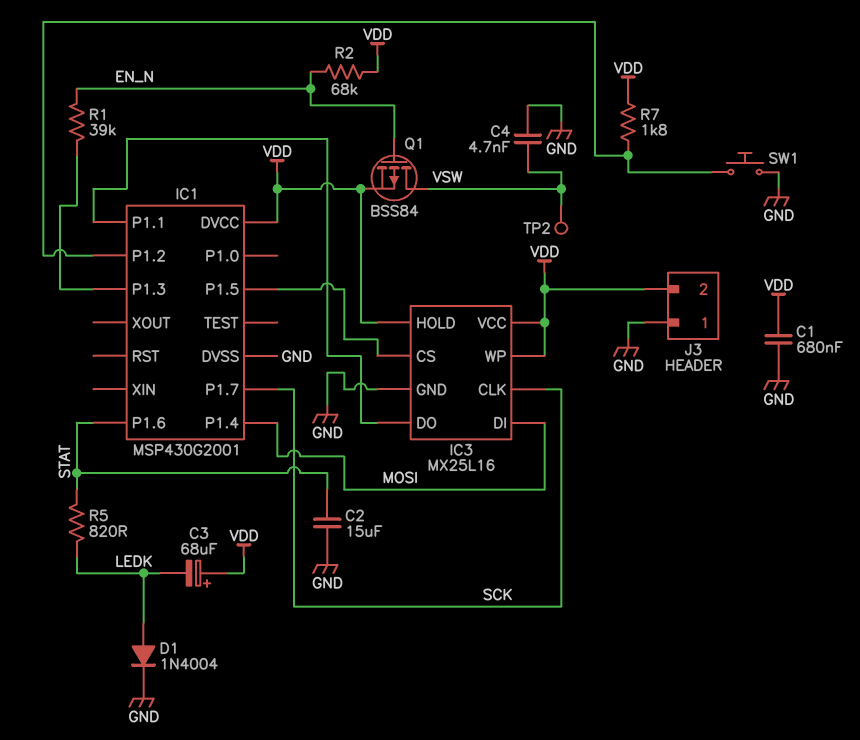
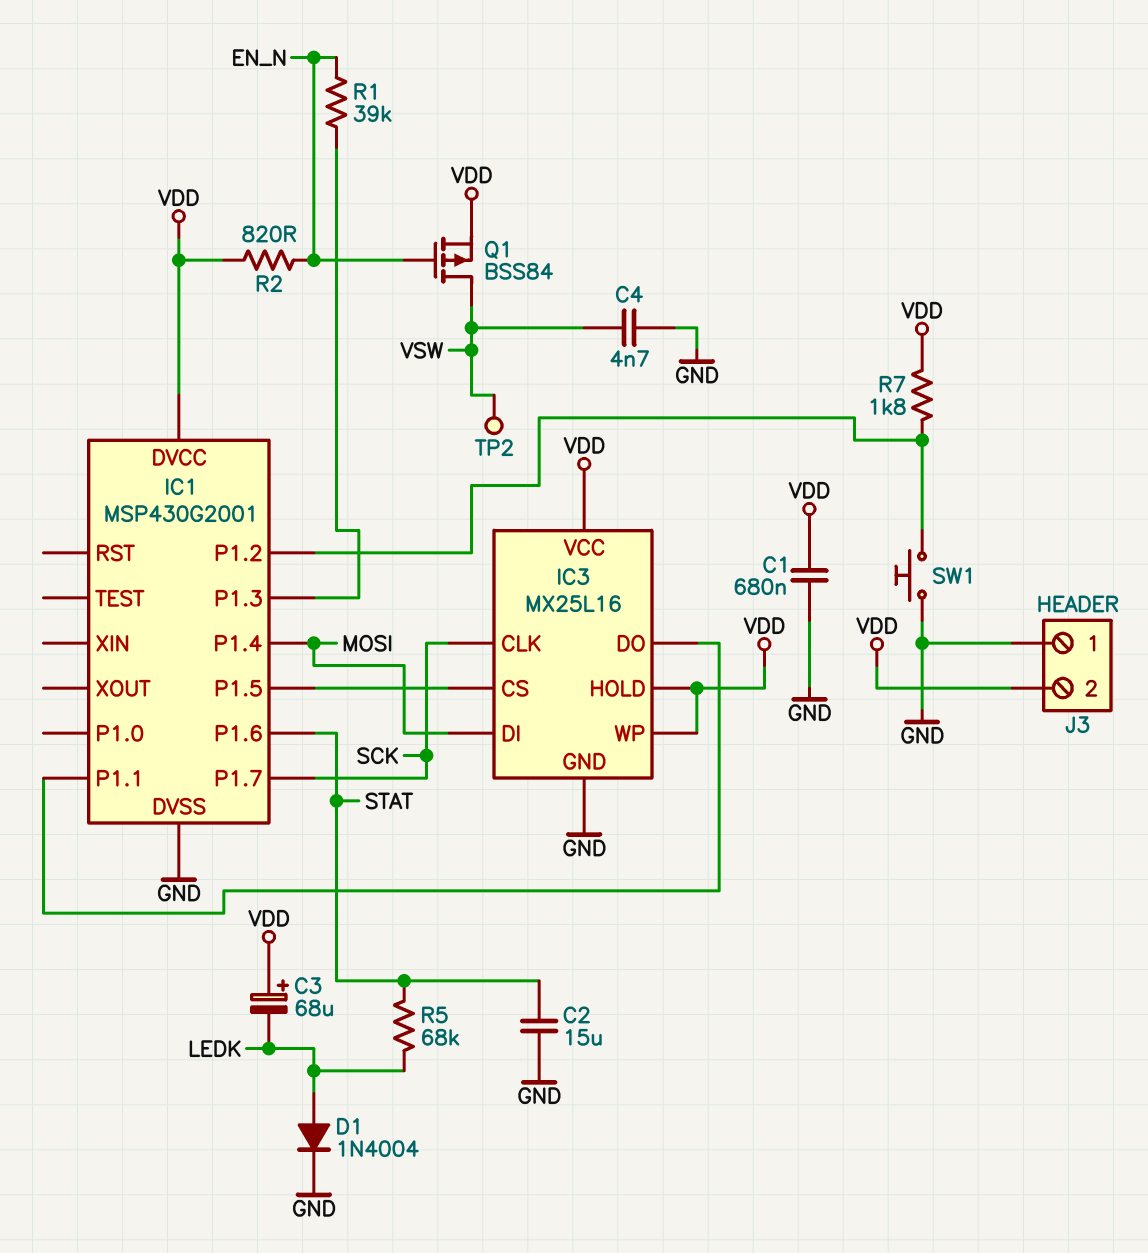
R2: 68k (EN_N, VDD) -> 820 (EN_N, VDD)
R5: 820 (LEDK, STAT) -> 68k (LEDK, STAT)

